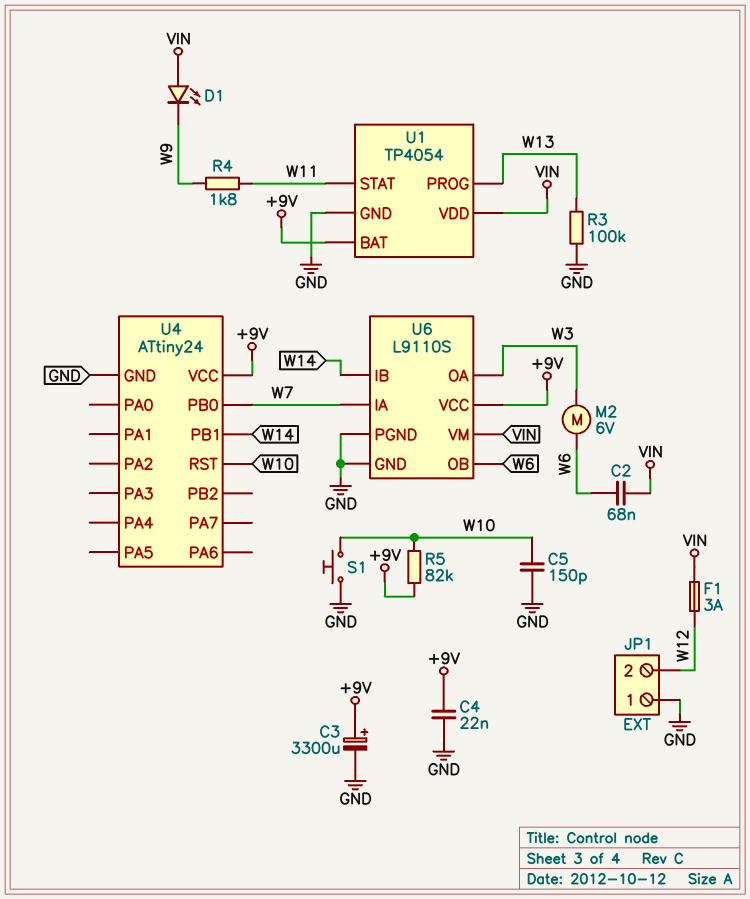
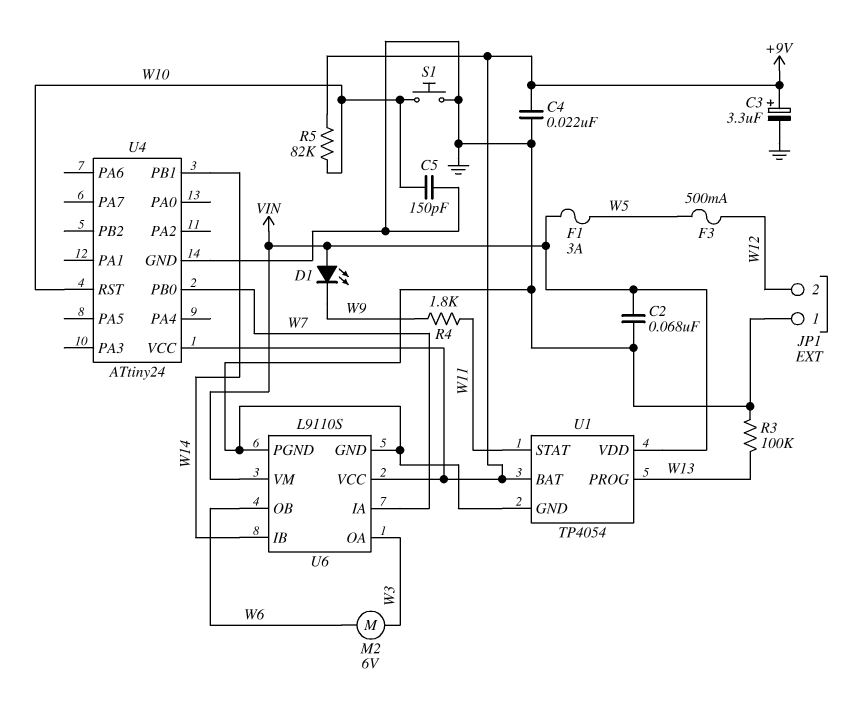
C2: 68nF (VIN, W6) -> 68nF (GND, VIN)
C3: 3300uF (plus +9V, minus GND) -> 3.3uF (plus +9V, minus GND)
F1: 3A (VIN, W12) -> 3A (VIN, W5)
F3: none -> 500mA (W5, W12)

